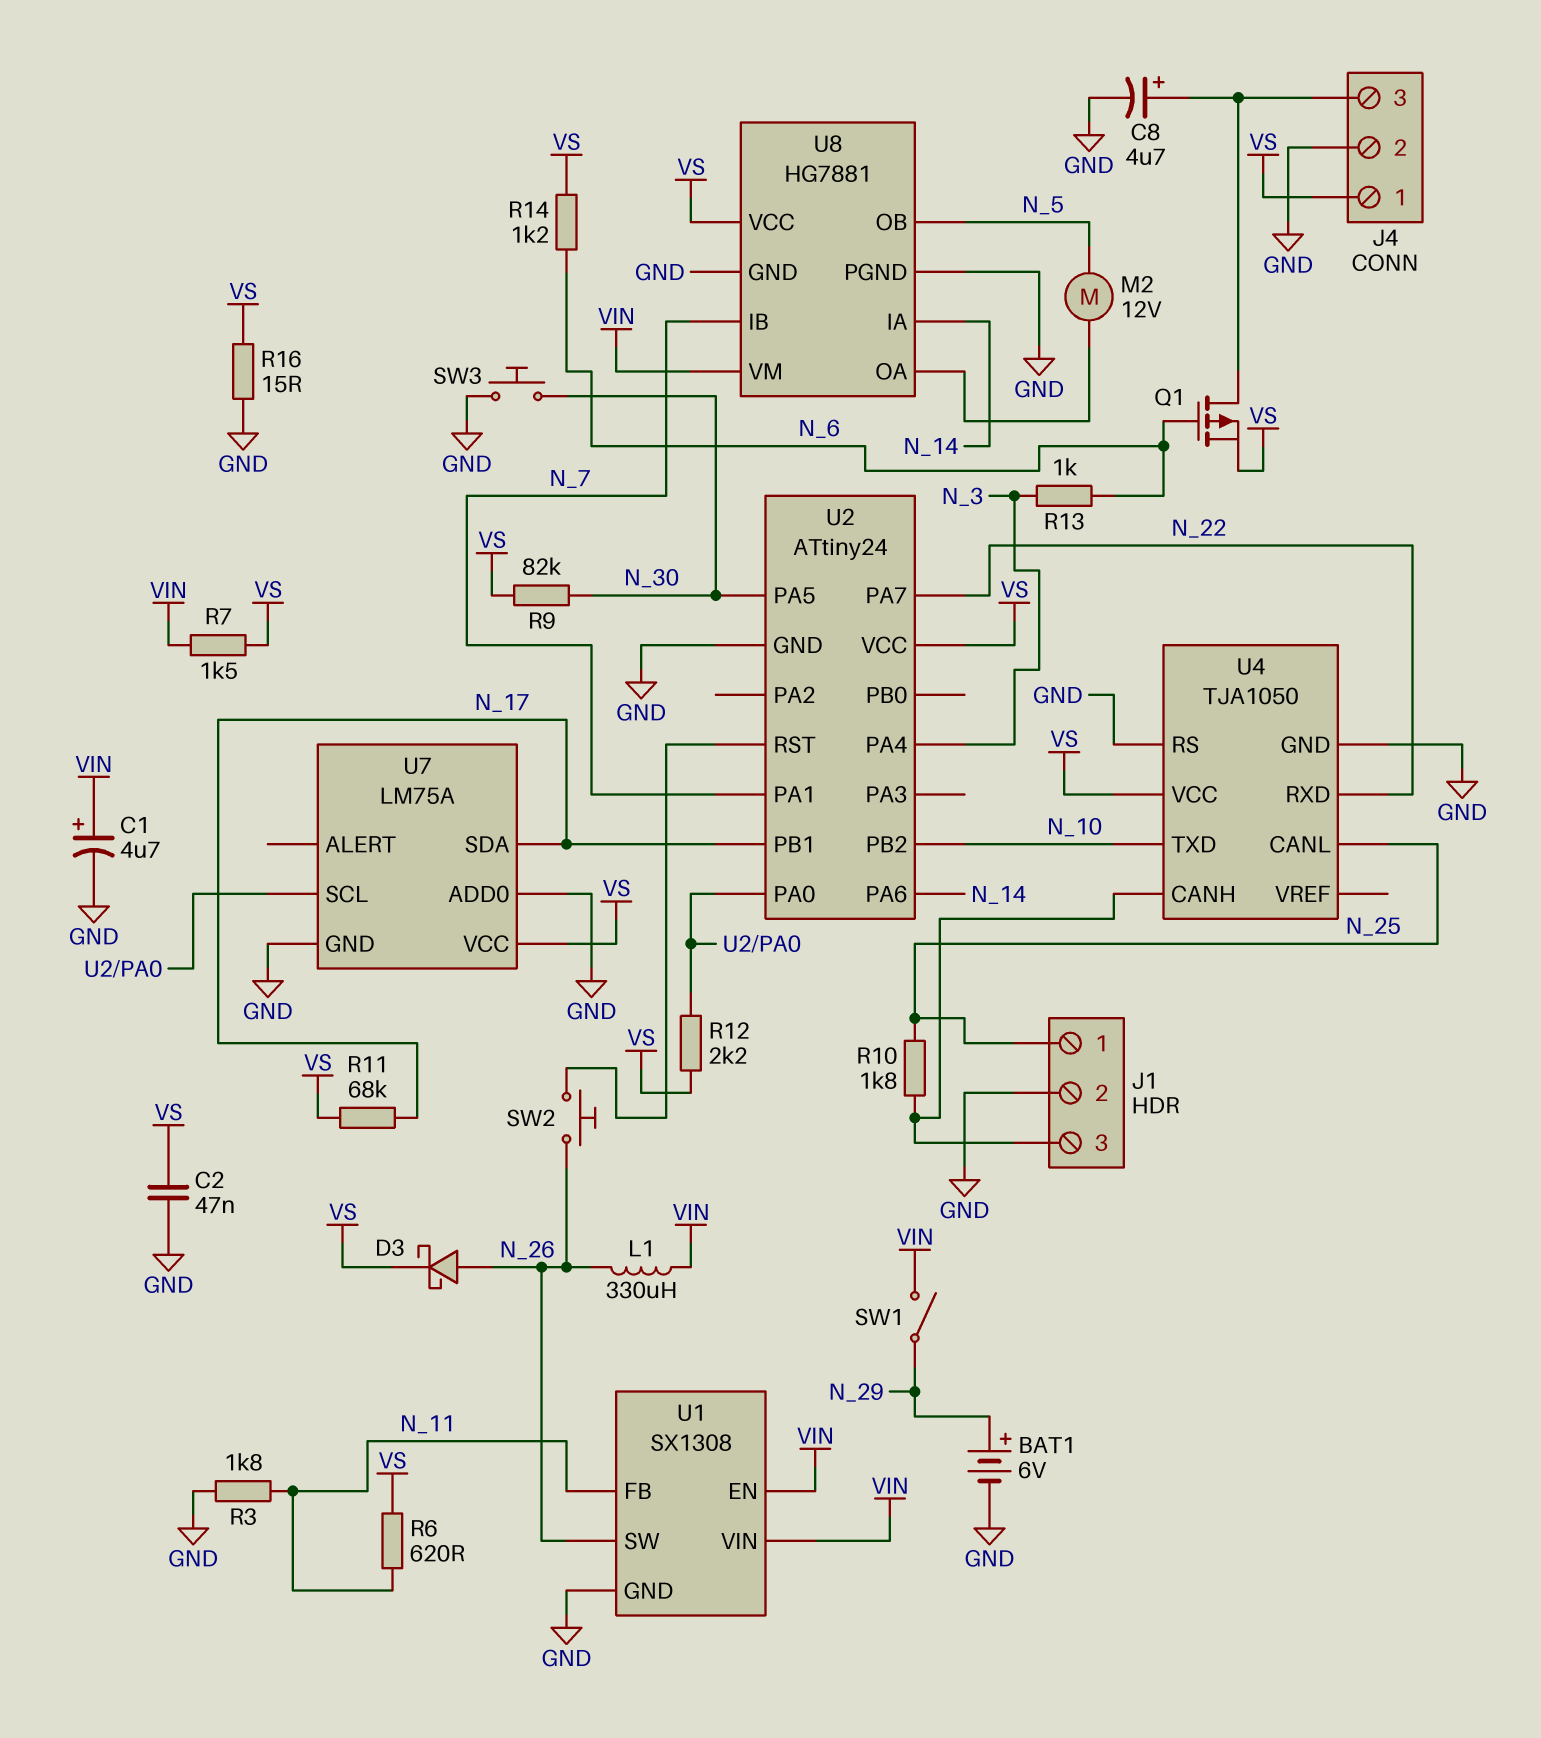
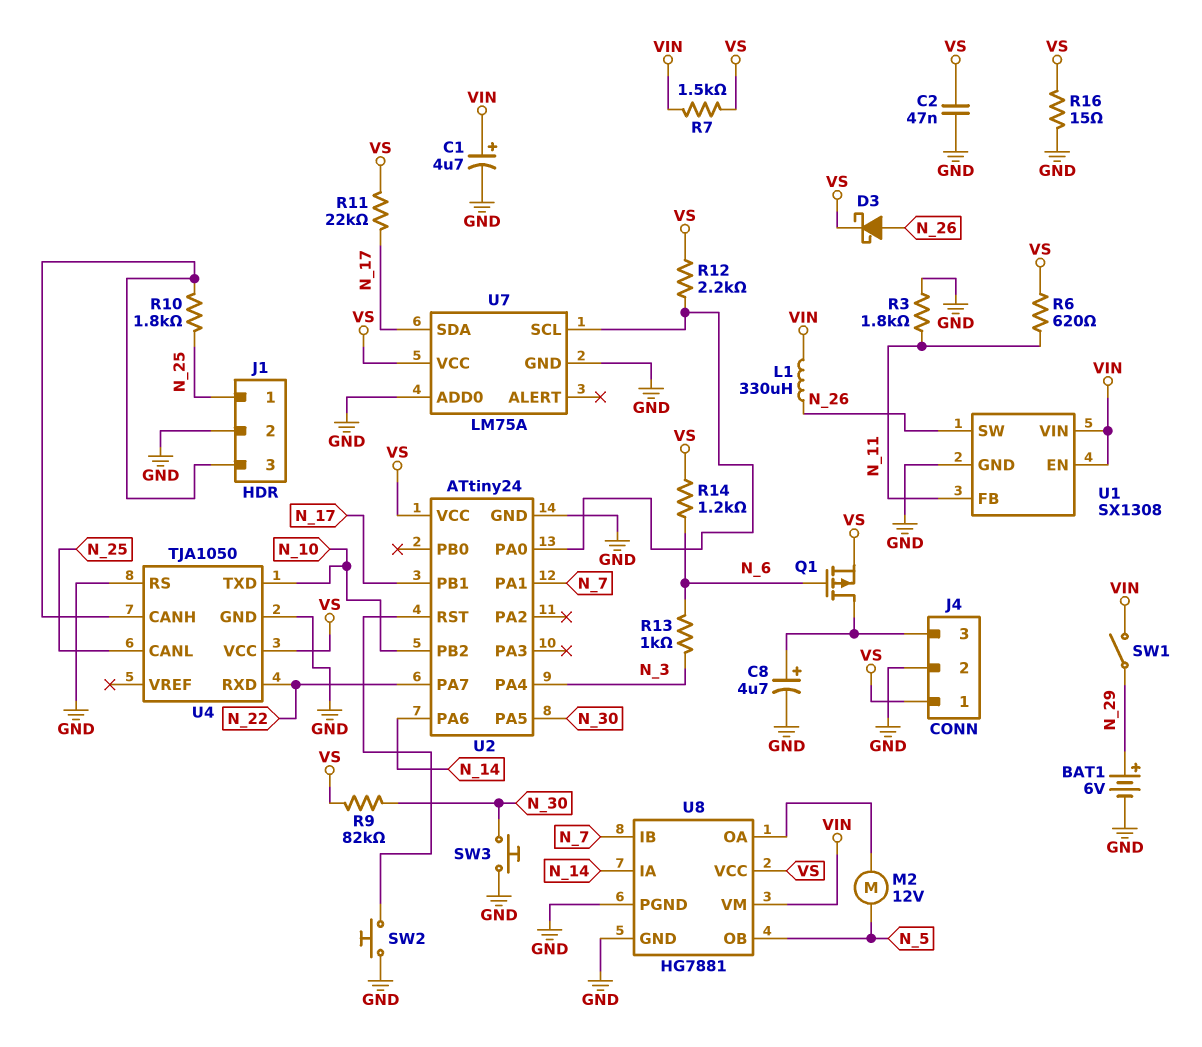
R11: 68k (N_17, VS) -> 22k (N_17, VS)
SW2: button (N_26, U2/RST) -> button (GND, U2/RST)

